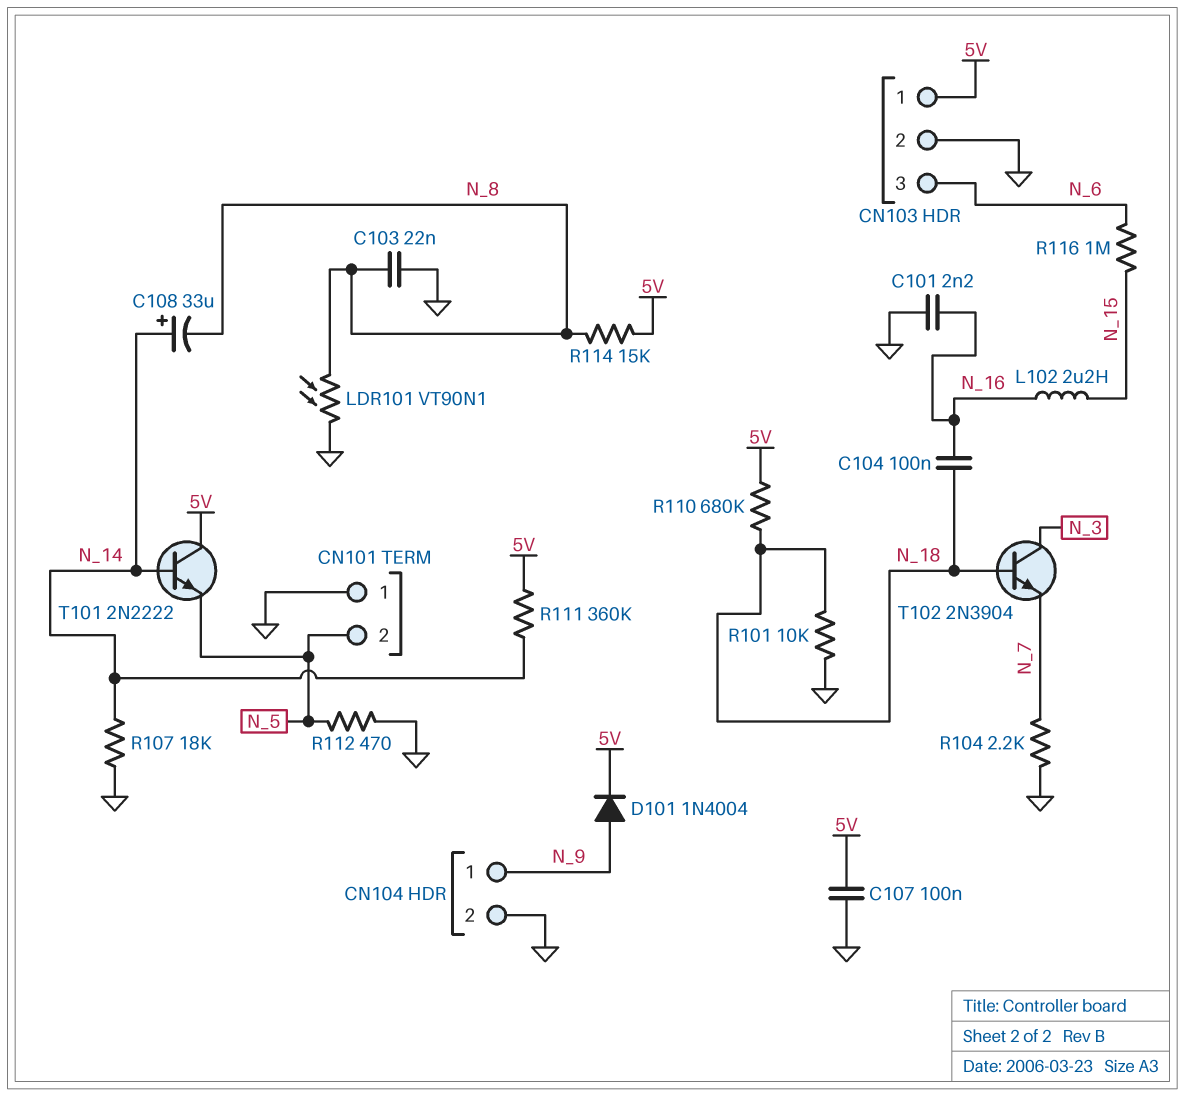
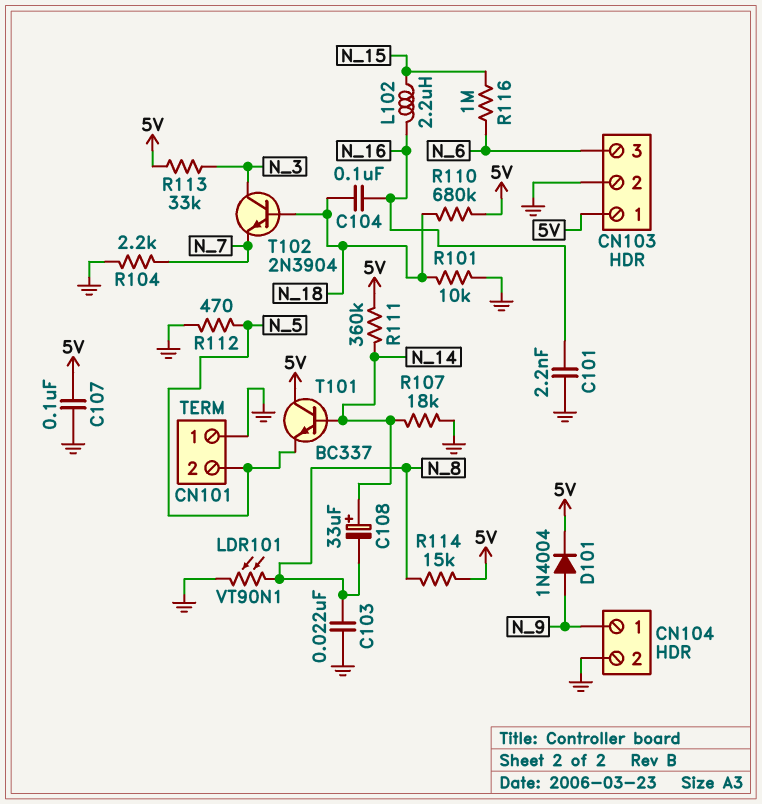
R113: none -> 33k (5V, N_3)
T101: NPN 2N2222 (B N_14, C 5V, E N_5) -> NPN BC337 (B N_14, C 5V, E N_5)

